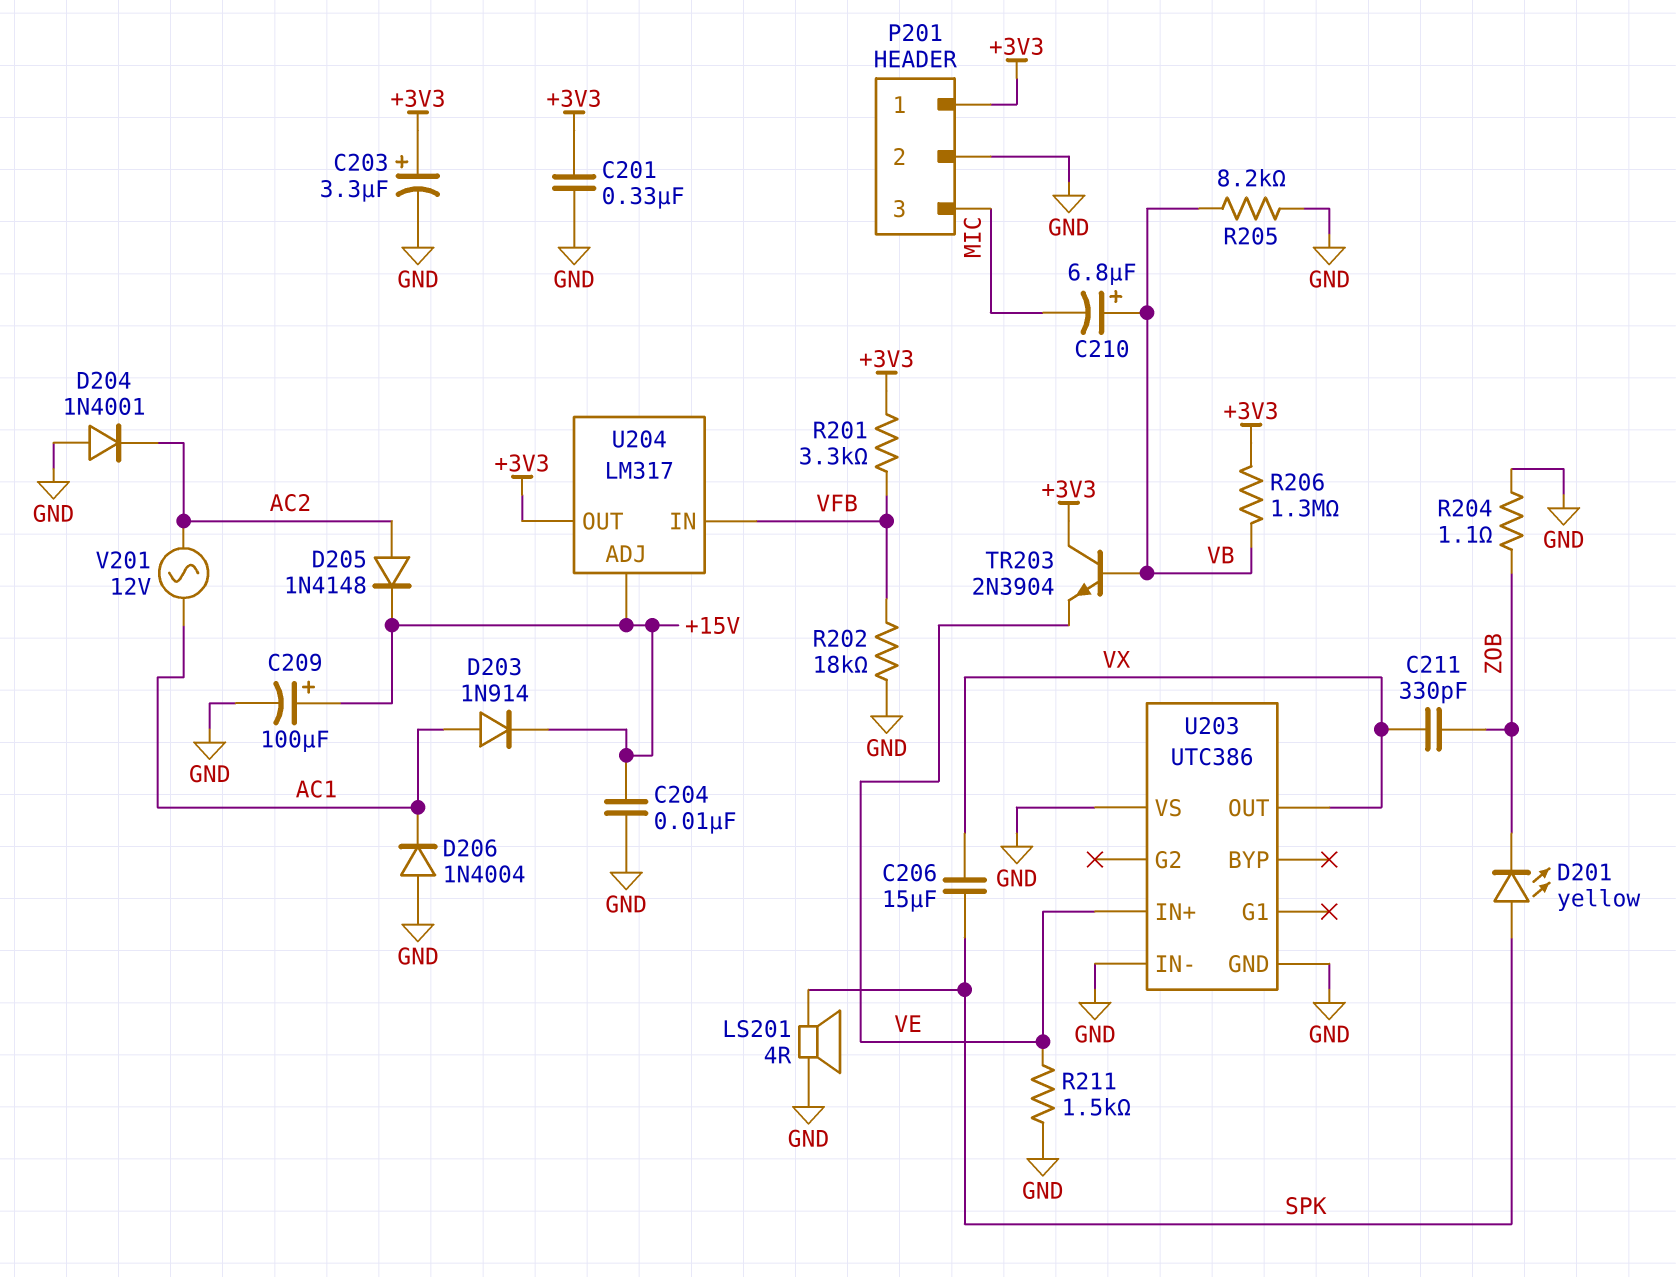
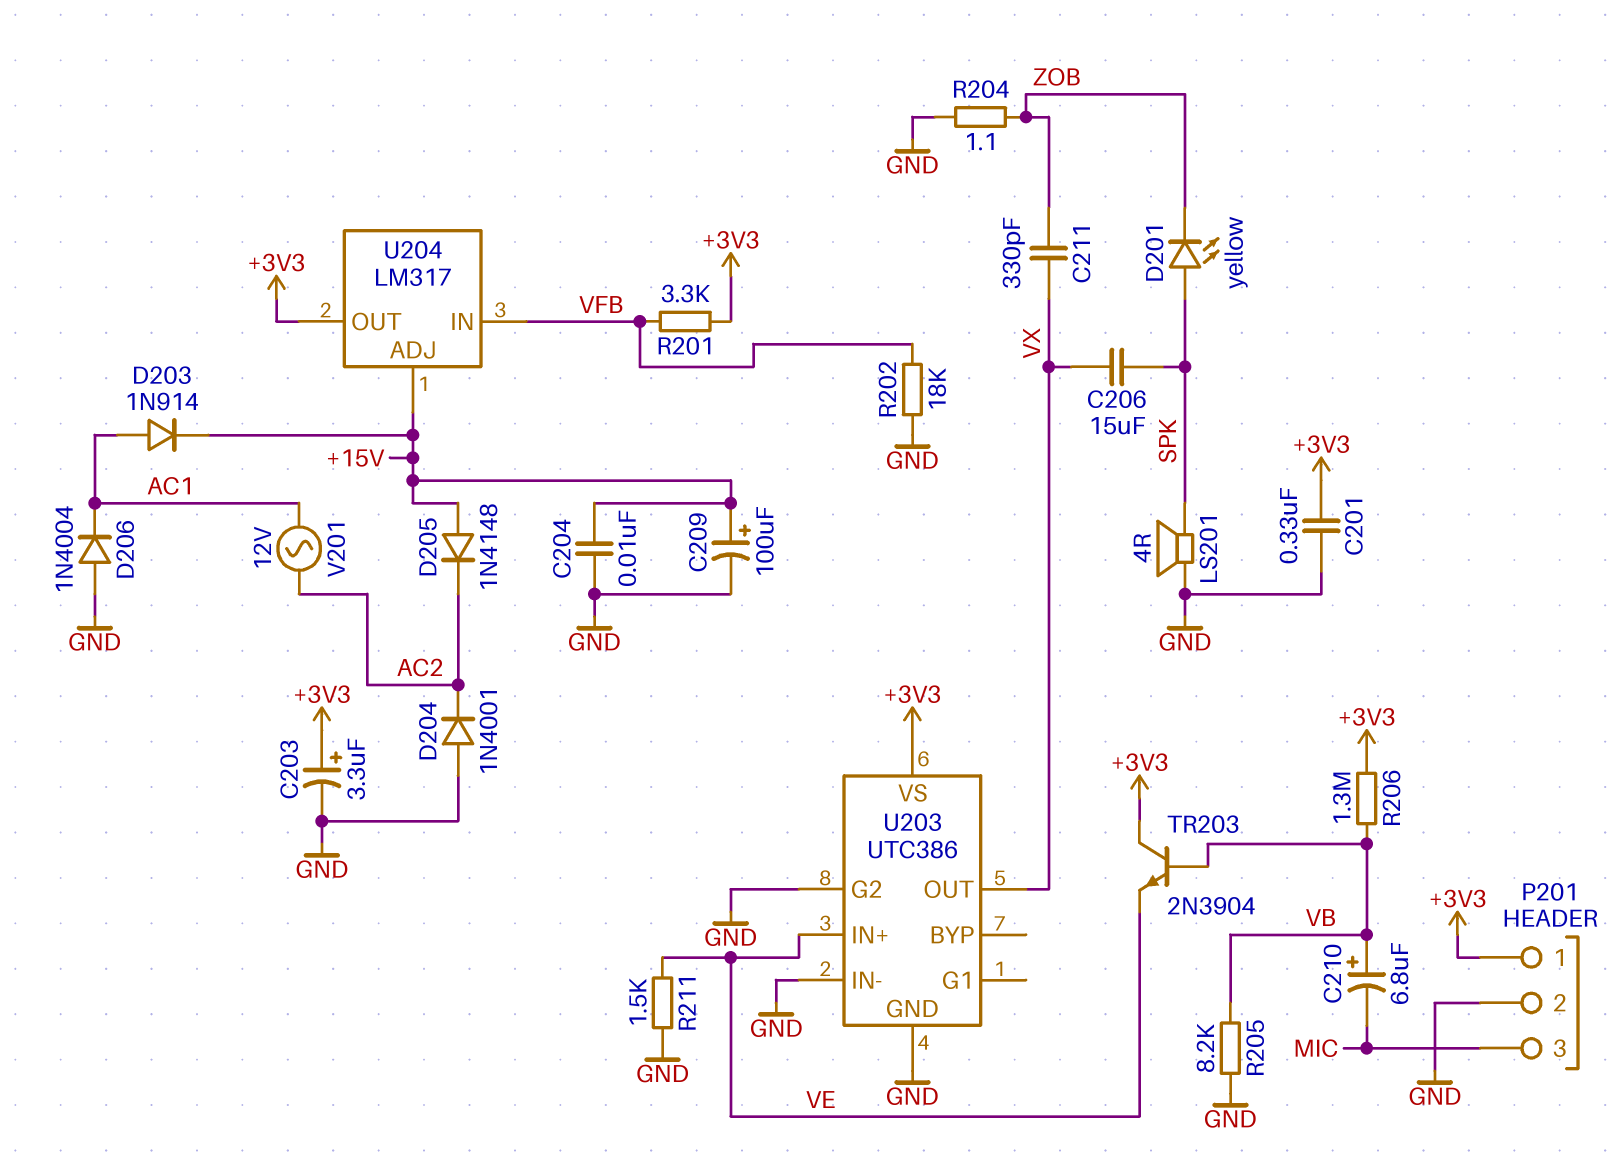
D205: diode 1N4148 (A AC2, K +15V) -> diode 1N4148 (A +15V, K AC2)
U203 pin G2: none -> GND
U203 pin VS: GND -> +3V3

